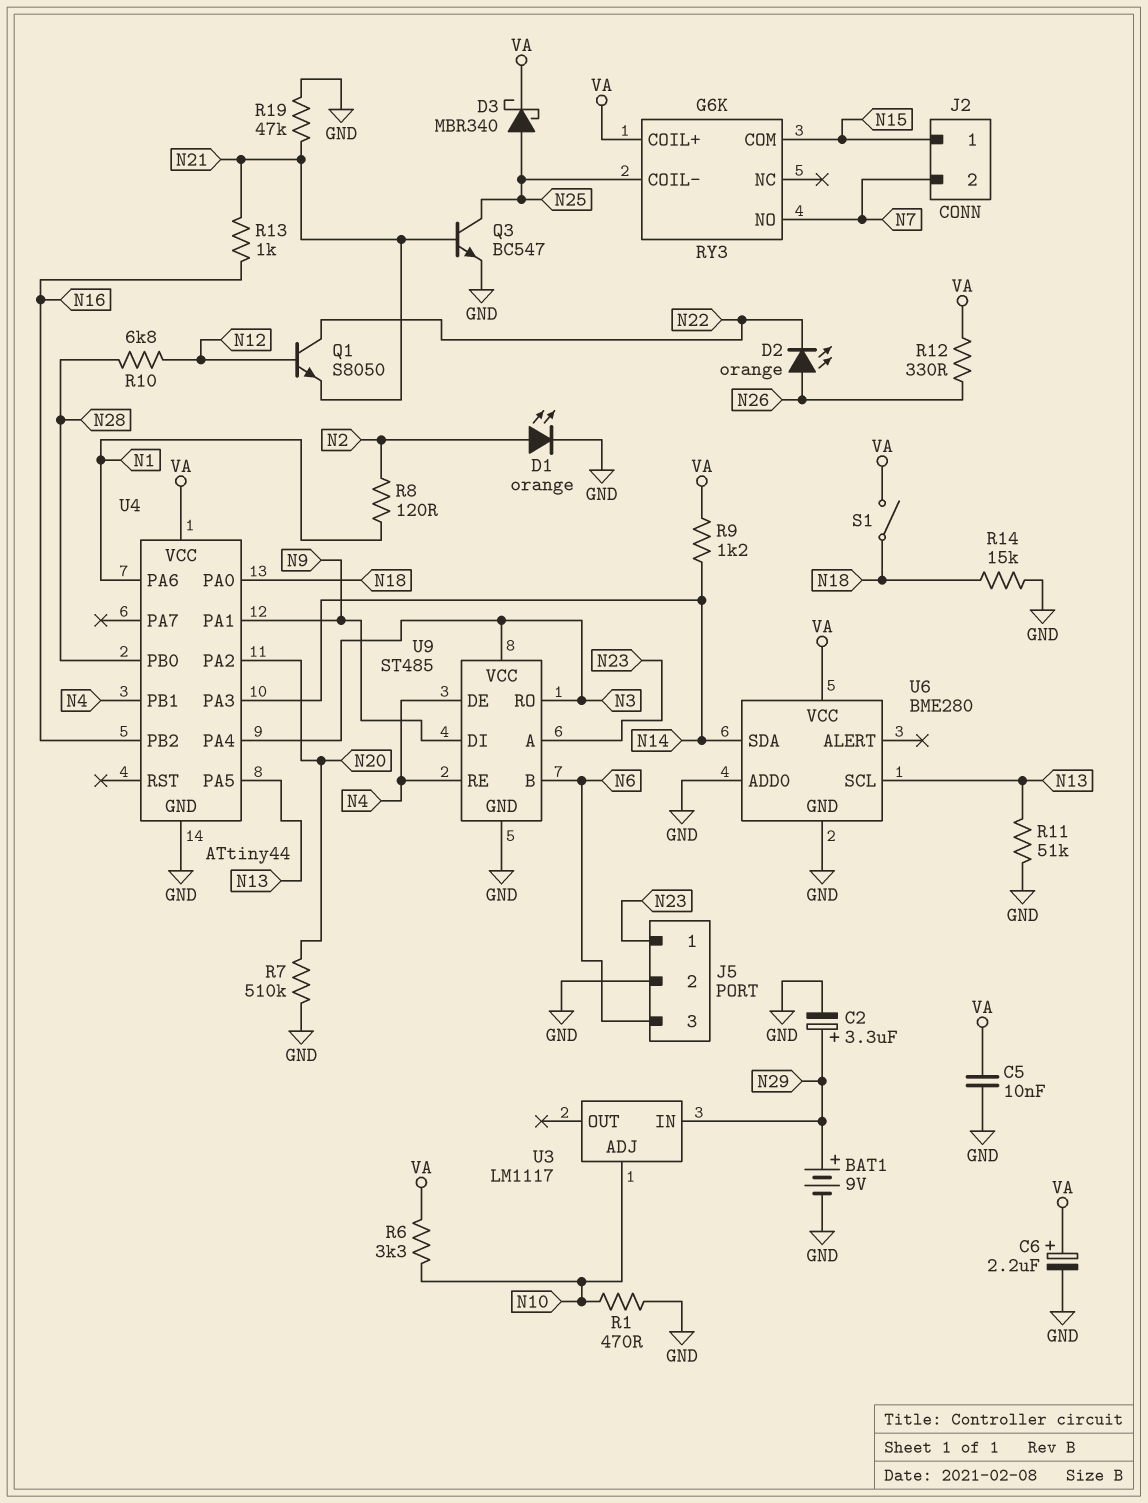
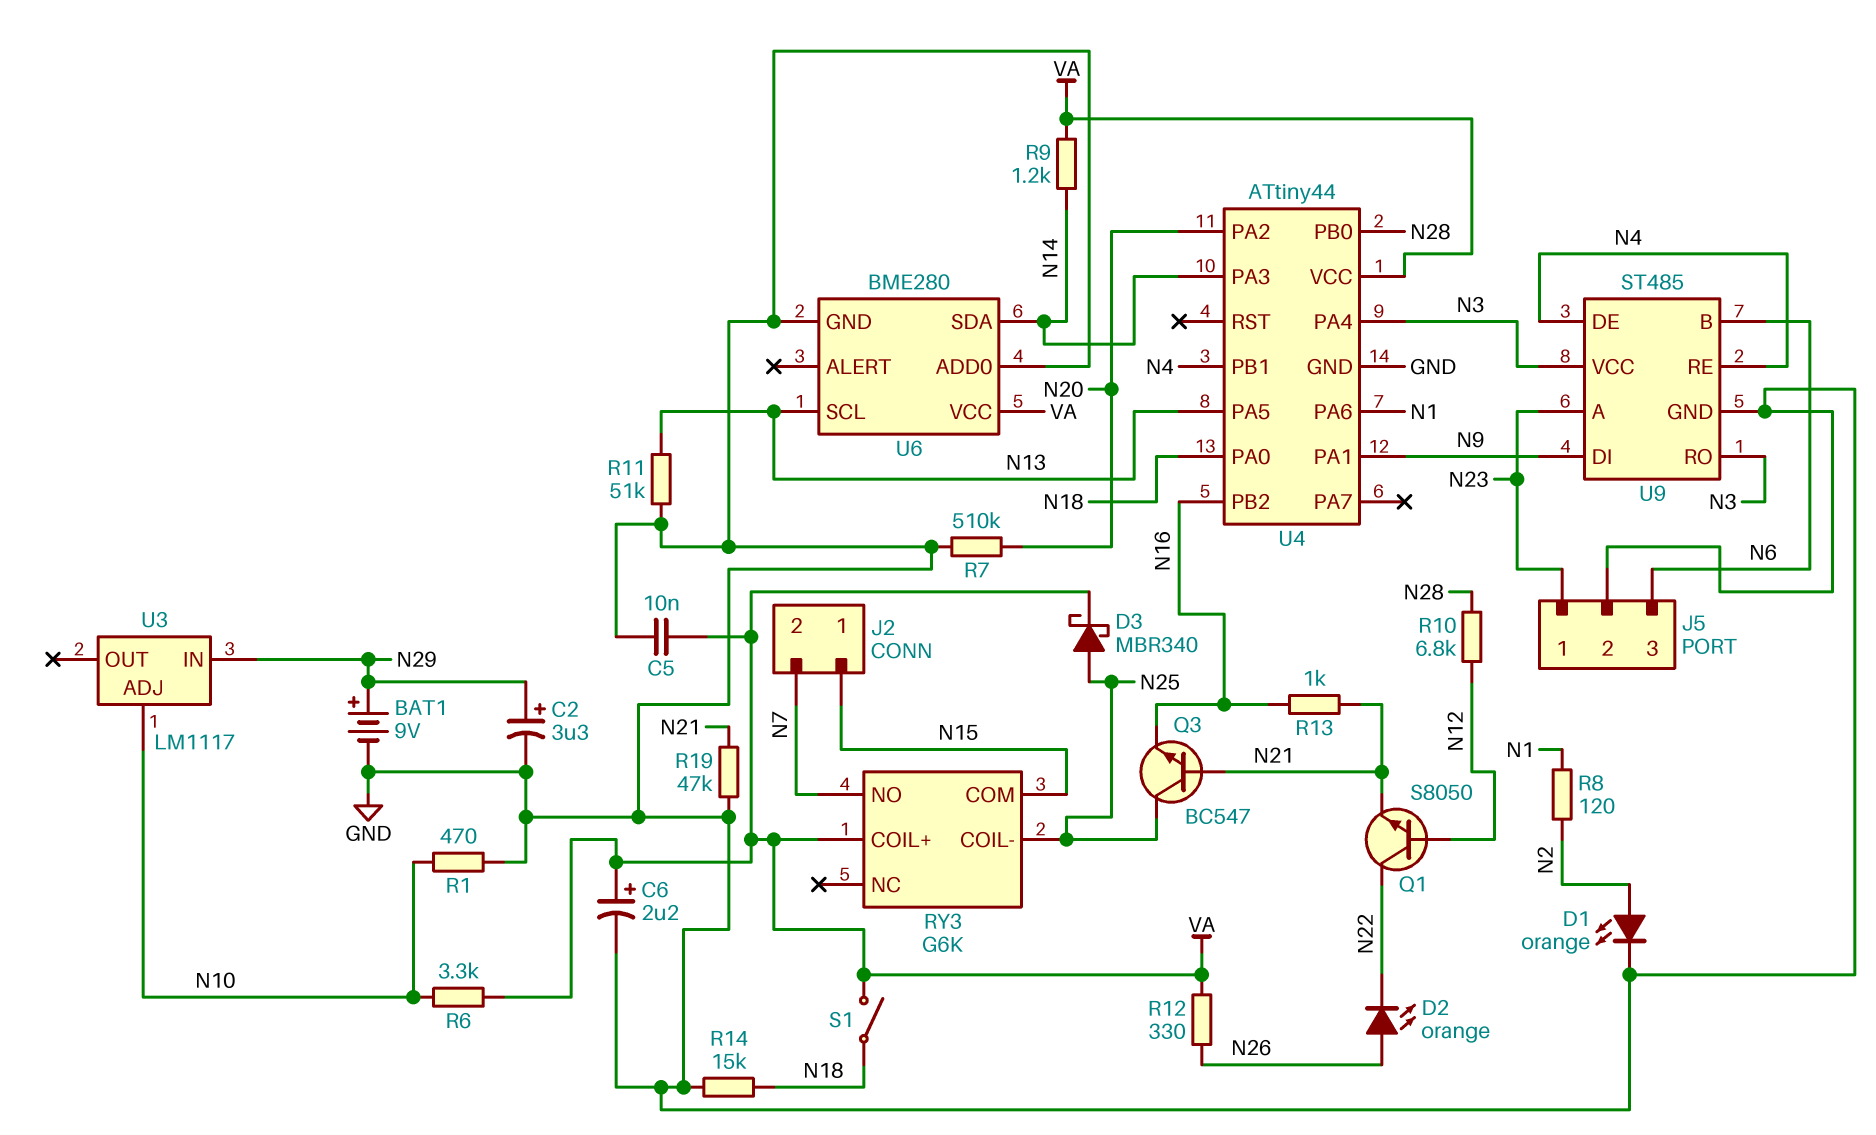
Q3: NPN BC547 (B N21, C N25, E GND) -> NPN BC547 (B N21, C N25, E N16)

